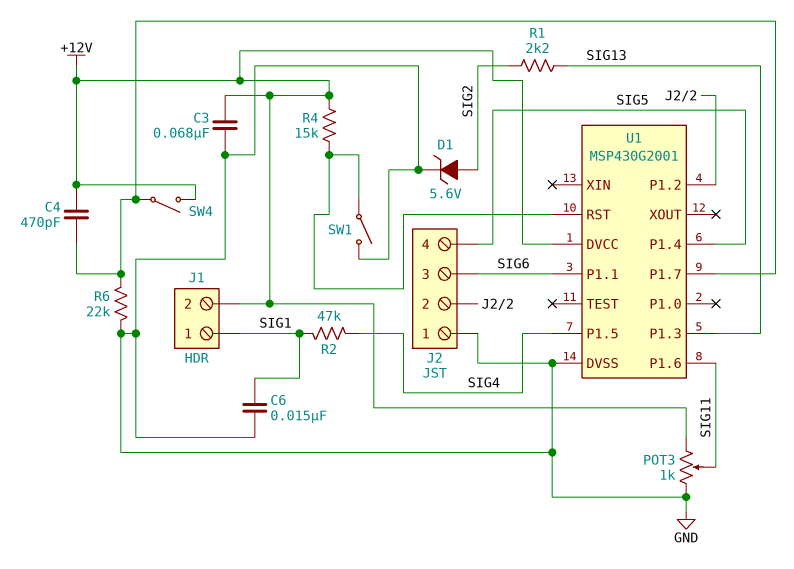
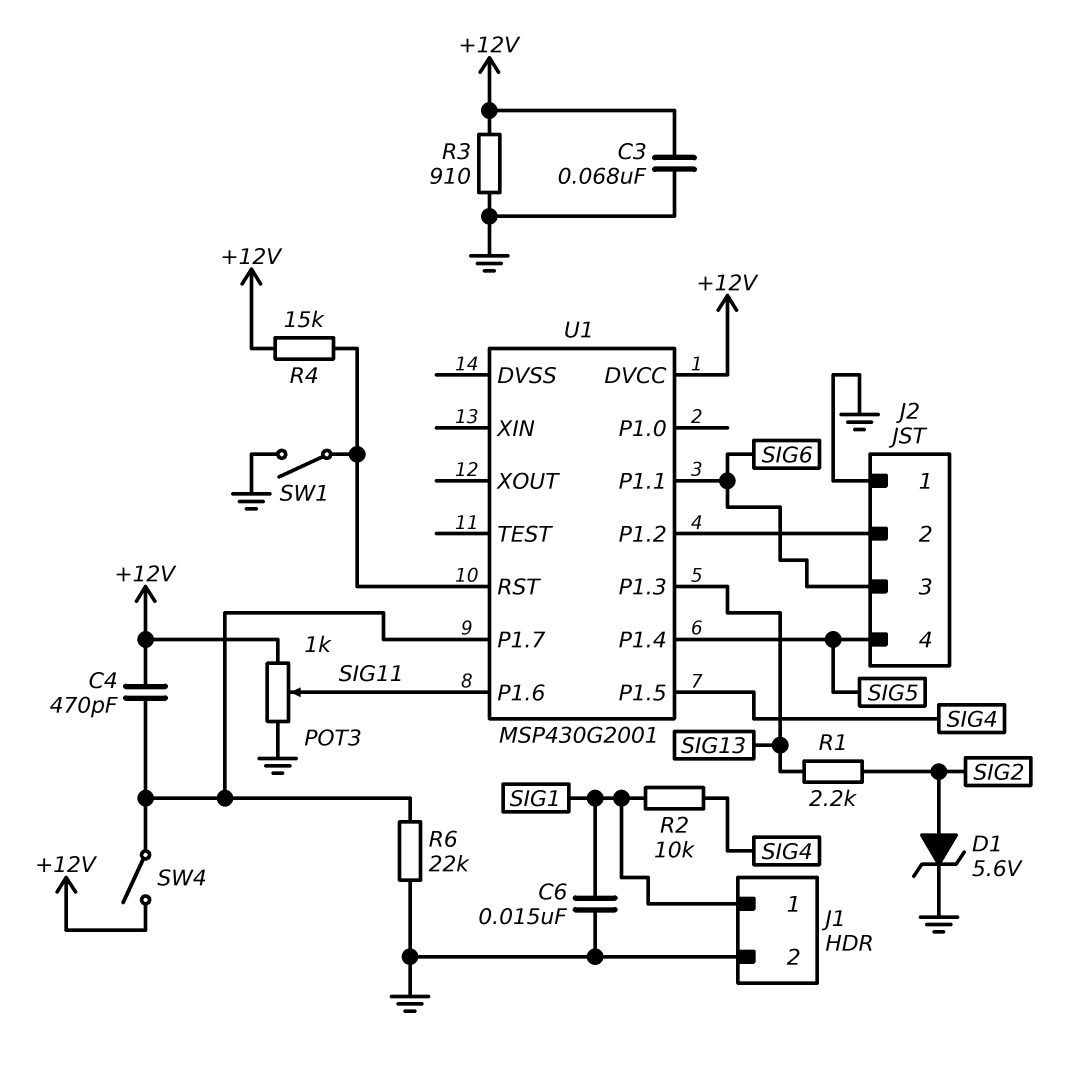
J1 pin 2: +12V -> GND
R2: 47k (SIG1, SIG4) -> 10k (SIG1, SIG4)
R3: none -> 910 (+12V, GND)
U1 pin DVSS: GND -> none

